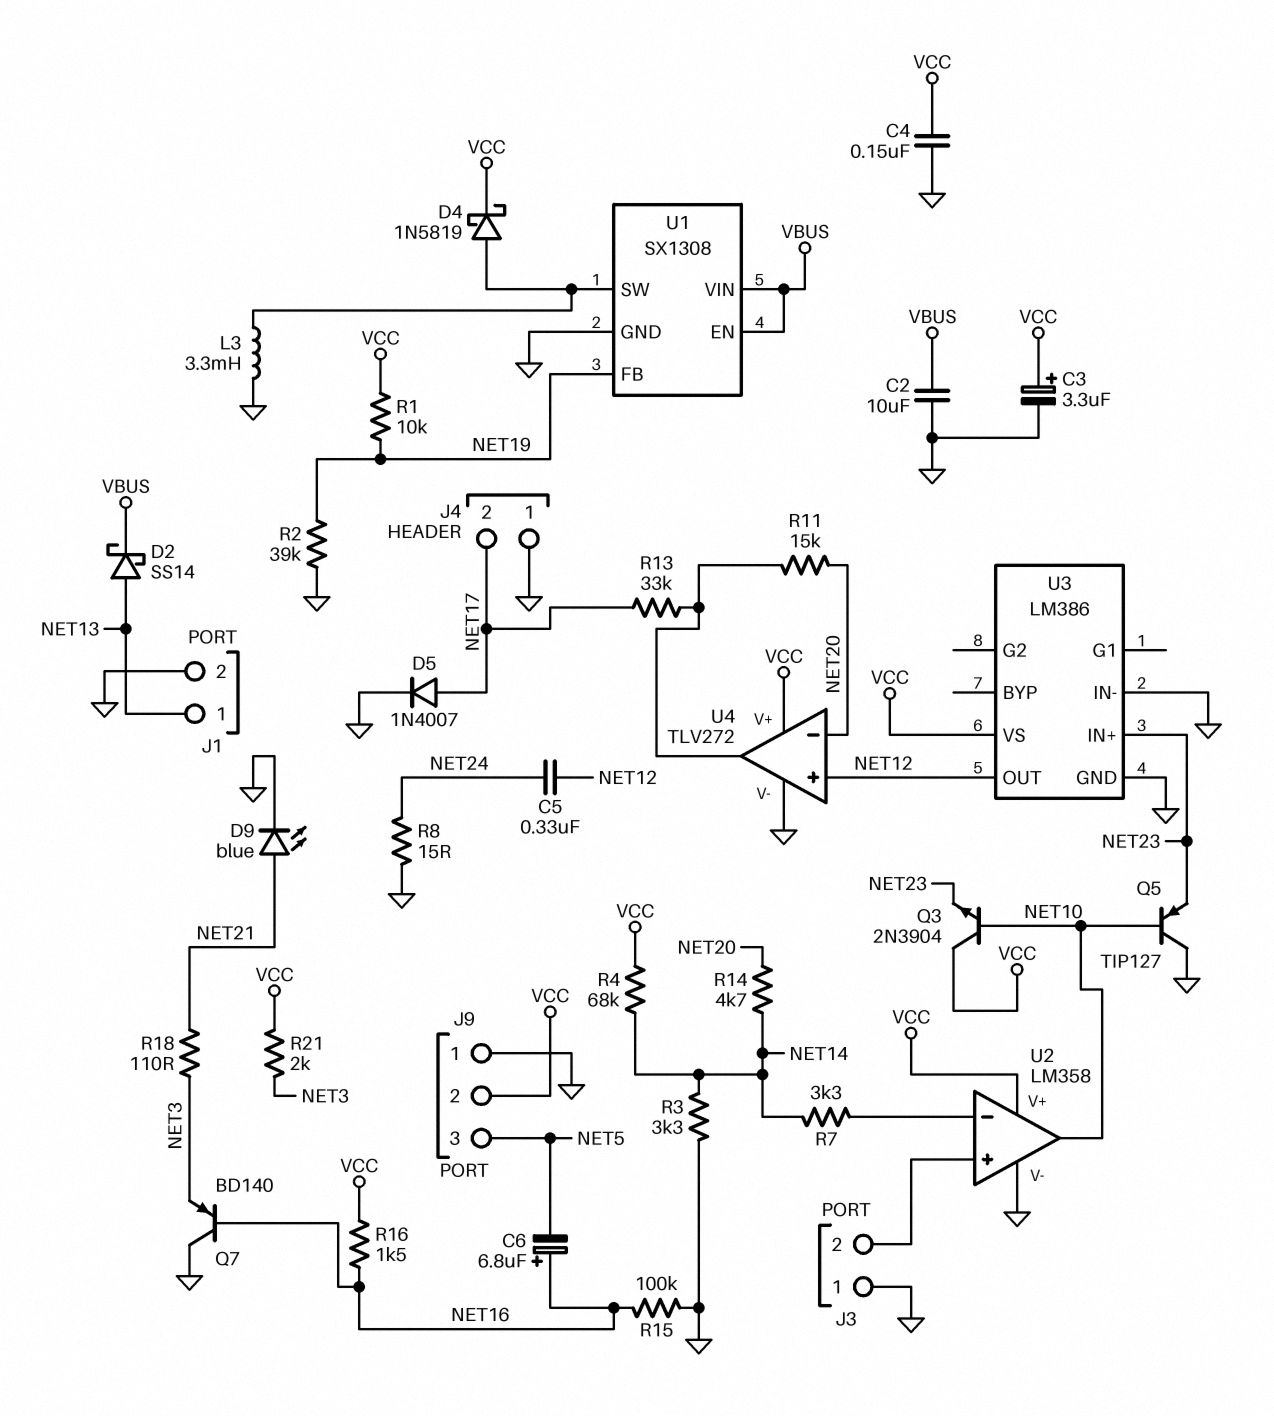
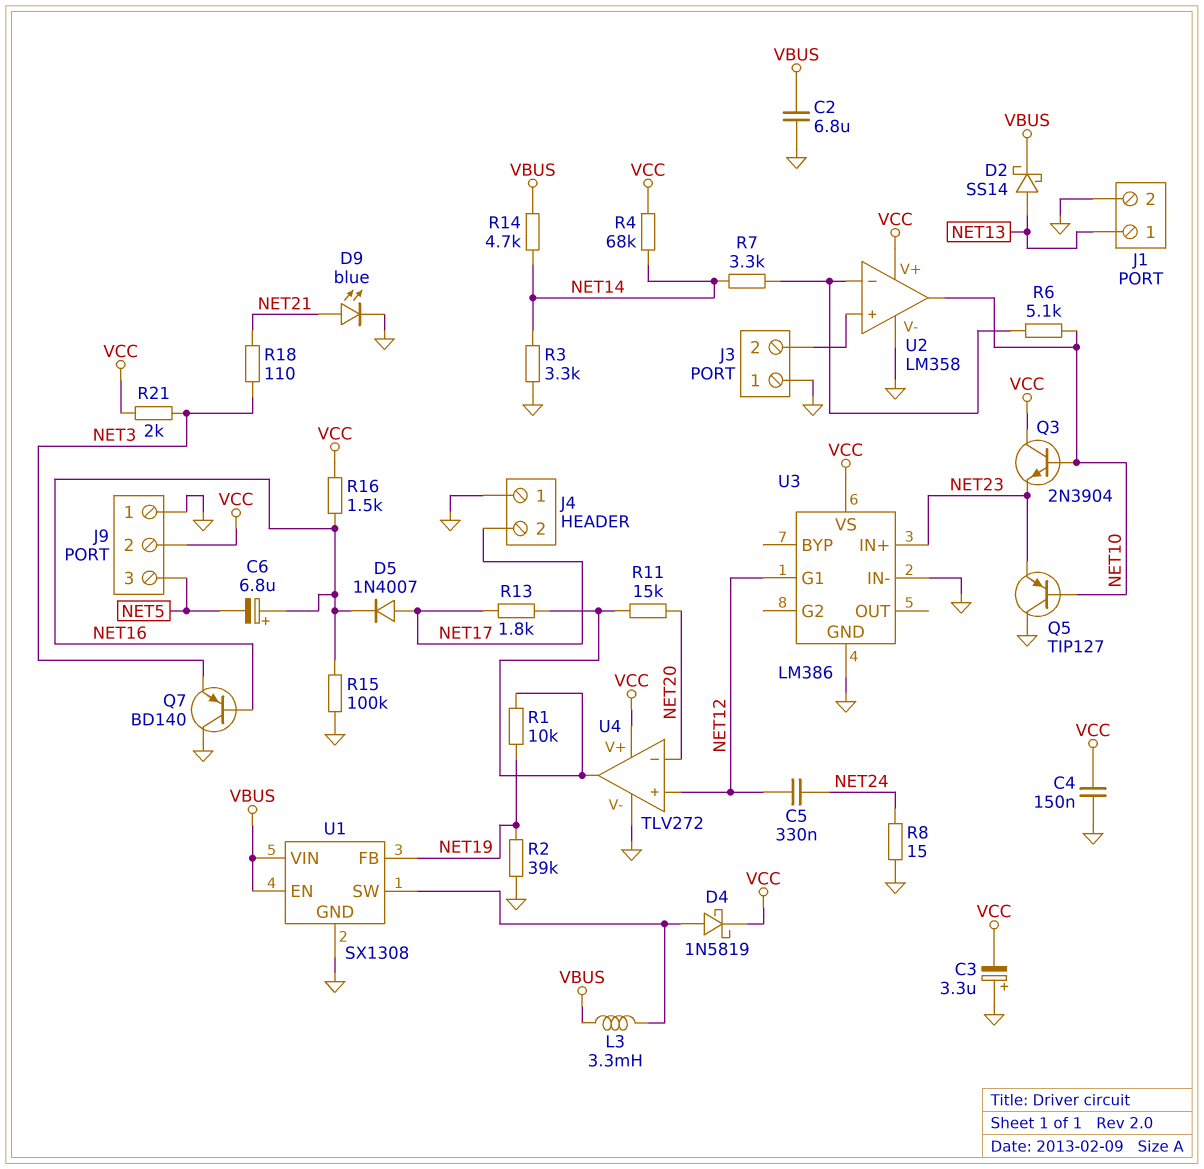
C2: 10uF (GND, VBUS) -> 6.8uF (GND, VBUS)
C3: 3.3uF (plus VCC, minus GND) -> 3.3uF (plus GND, minus VCC)
D5: diode 1N4007 (A NET17, K GND) -> diode 1N4007 (A NET17, K NET16)
L3: 3.3mH (GND, U1/SW) -> 3.3mH (U1/SW, VBUS)
R1: 10k (NET19, VCC) -> 10k (NET19, U4/out)
R6: none -> 5.1k (NET10, U2/in-)
R13: 33k (NET17, U4/out) -> 1.8k (NET17, U4/out)
R14: 4.7k (NET14, NET20) -> 4.7k (NET14, VBUS)
U3 pin G1: none -> NET12
U3 pin OUT: NET12 -> none

